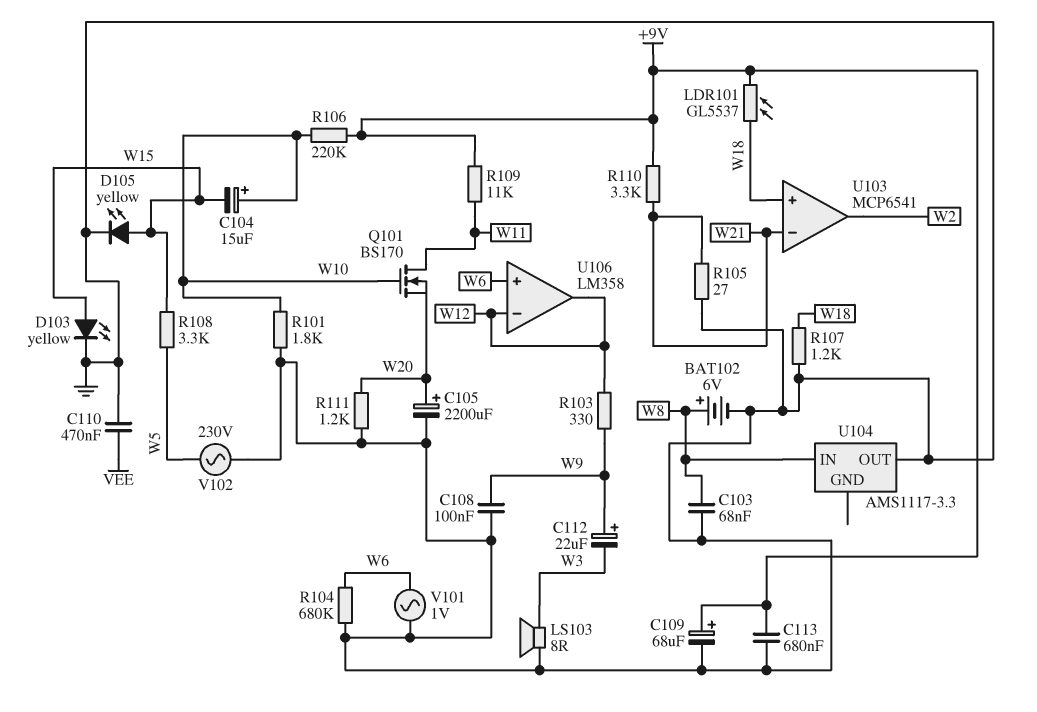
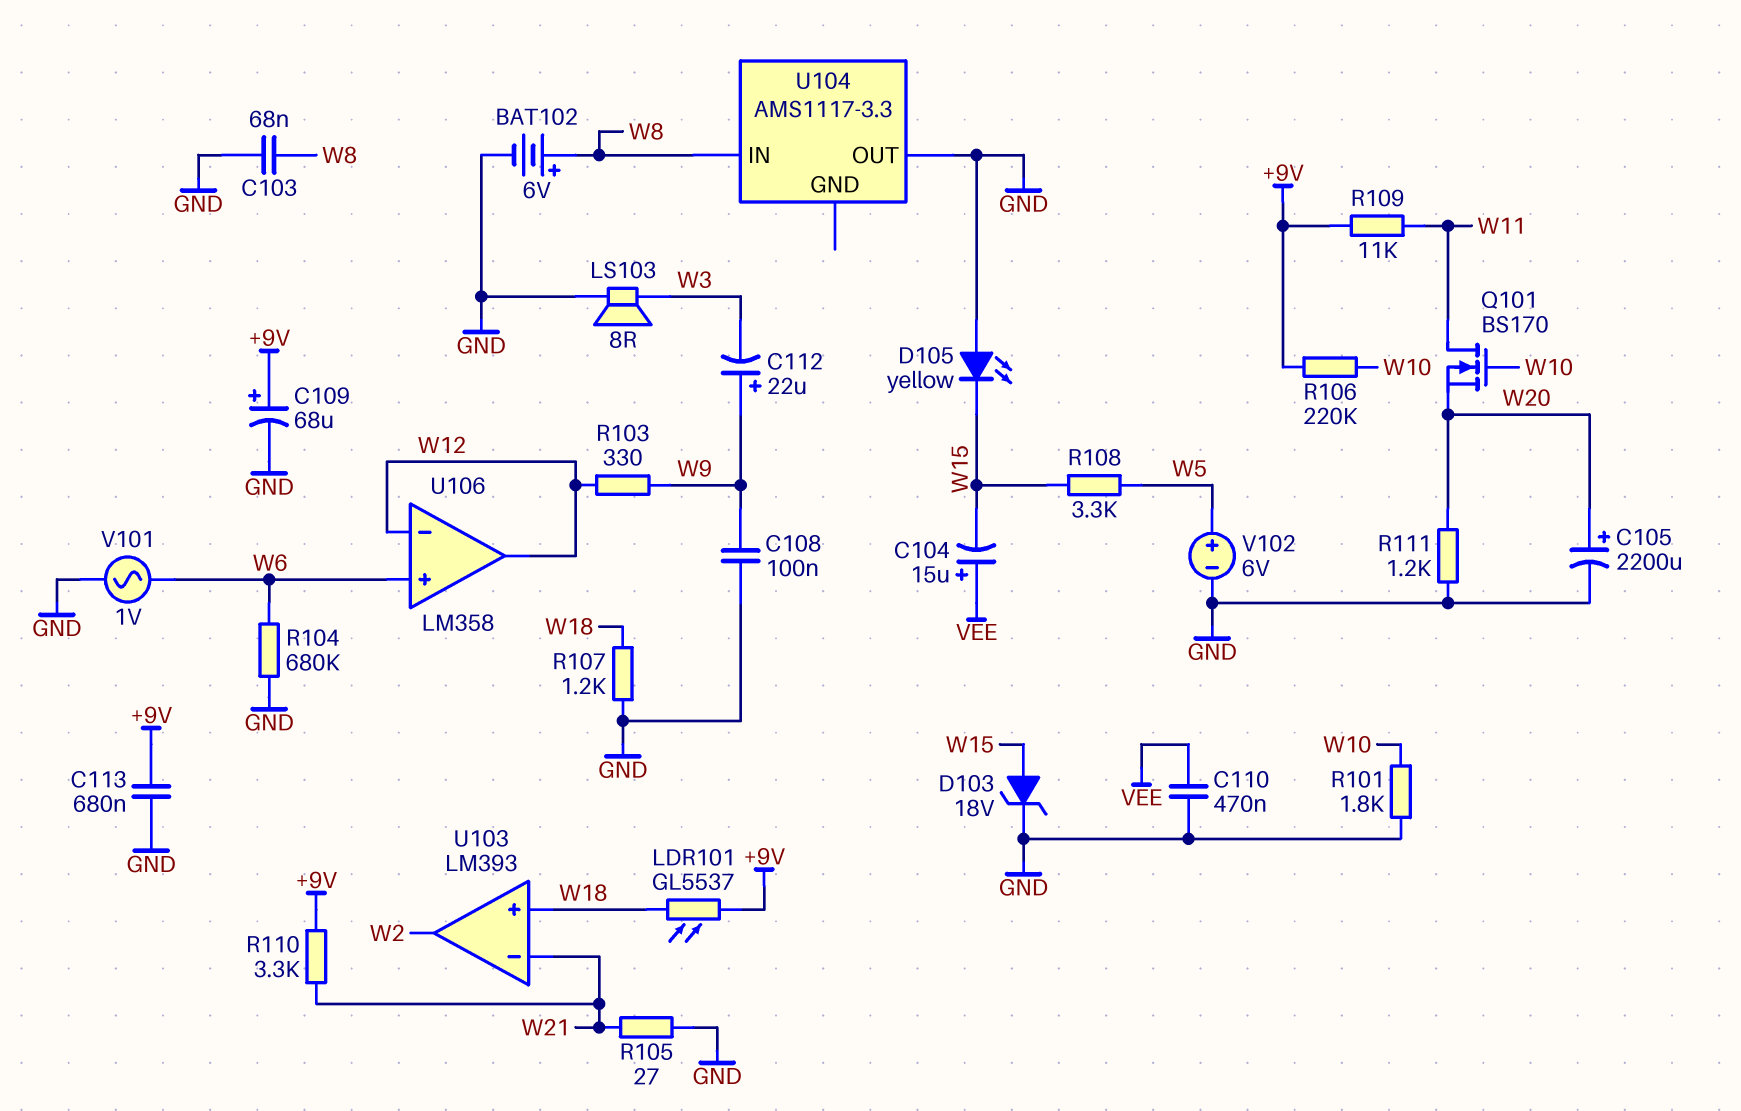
C104: 15uF (plus W10, minus W15) -> 15uF (plus VEE, minus W15)
D103: LED yellow (A W15, K GND) -> zener 18V (A W15, K GND)
D105: LED yellow (A W15, K GND) -> LED yellow (A GND, K W15)
U103: MCP6541 -> LM393
V102: AC 230V (GND, W5) -> 6V (plus W5, minus GND)

